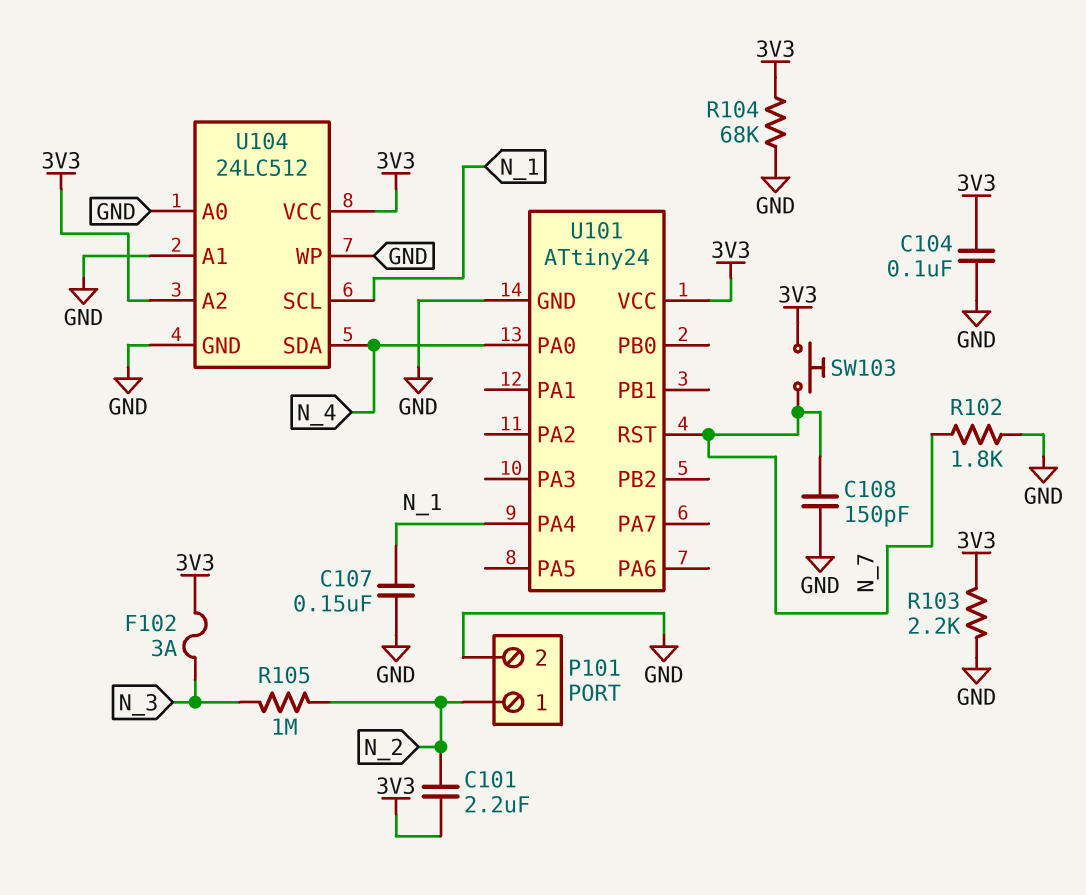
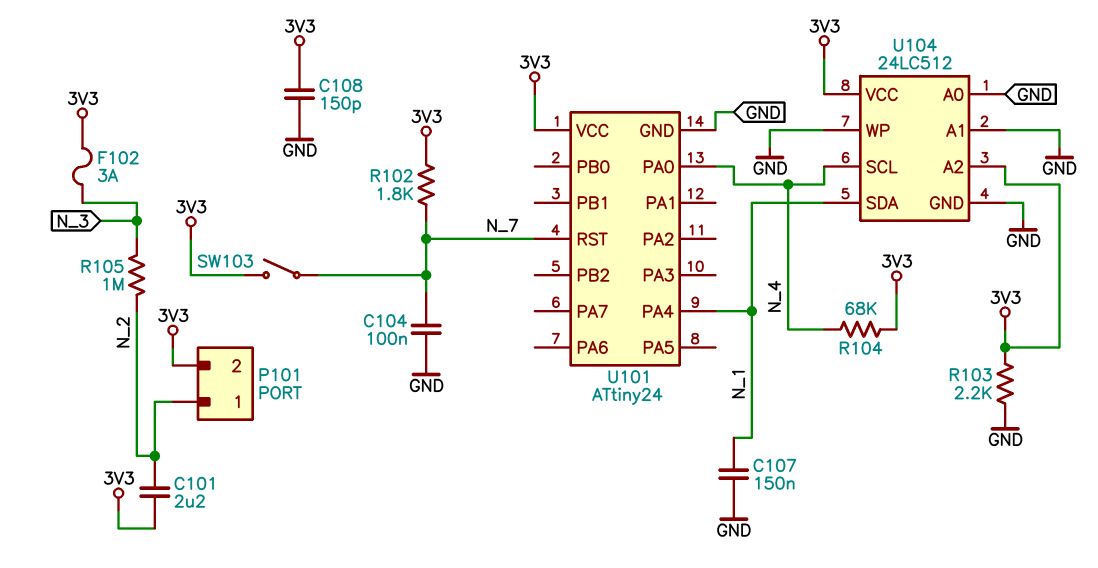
C104: 100nF (3V3, GND) -> 100nF (GND, N_7)
C108: 150pF (GND, N_7) -> 150pF (3V3, GND)
P101 pin 2: GND -> 3V3
R102: 1.8k (GND, N_7) -> 1.8k (3V3, N_7)
R104: 68k (3V3, GND) -> 68k (3V3, N_4)
SW103: button (3V3, N_7) -> switch (3V3, N_7)
U104 pin SCL: N_1 -> N_4
U104 pin SDA: N_4 -> N_1

